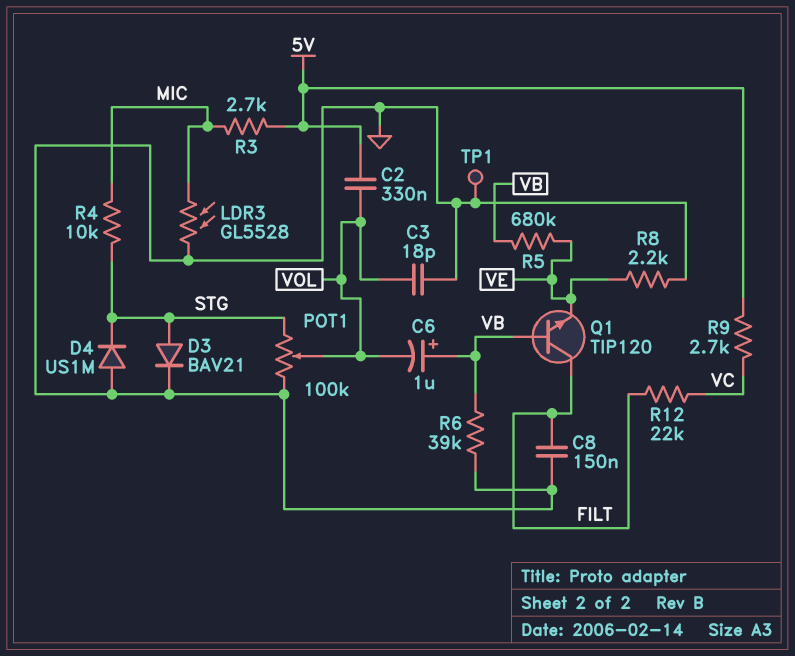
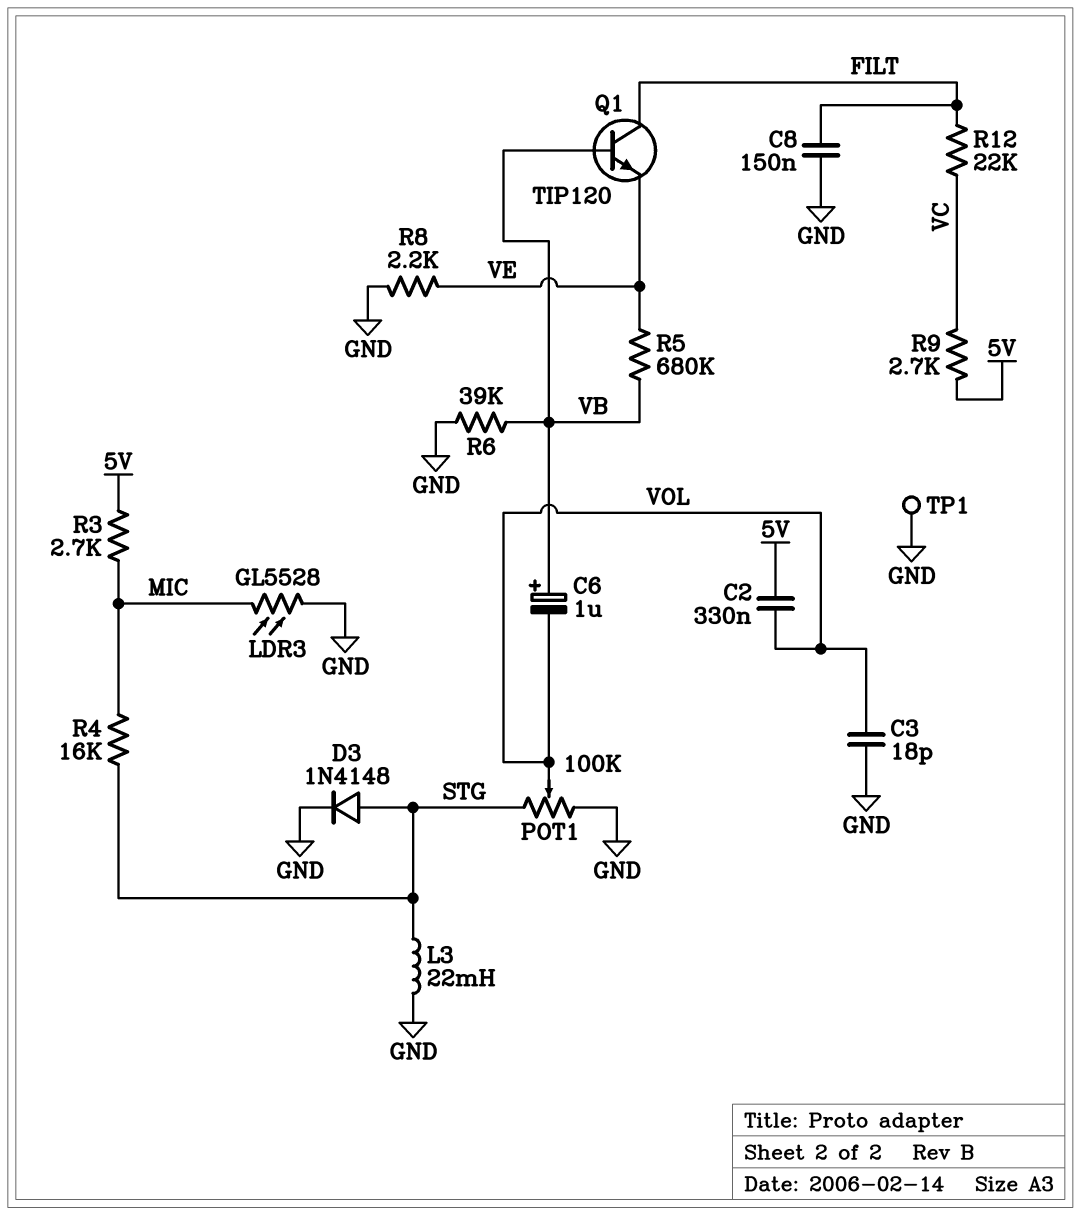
D3: diode BAV21 (A STG, K GND) -> diode 1N4148 (A STG, K GND)
D4: diode US1M (A GND, K STG) -> none
L3: none -> 22mH (GND, STG)
R4: 10k (MIC, STG) -> 16k (MIC, STG)

